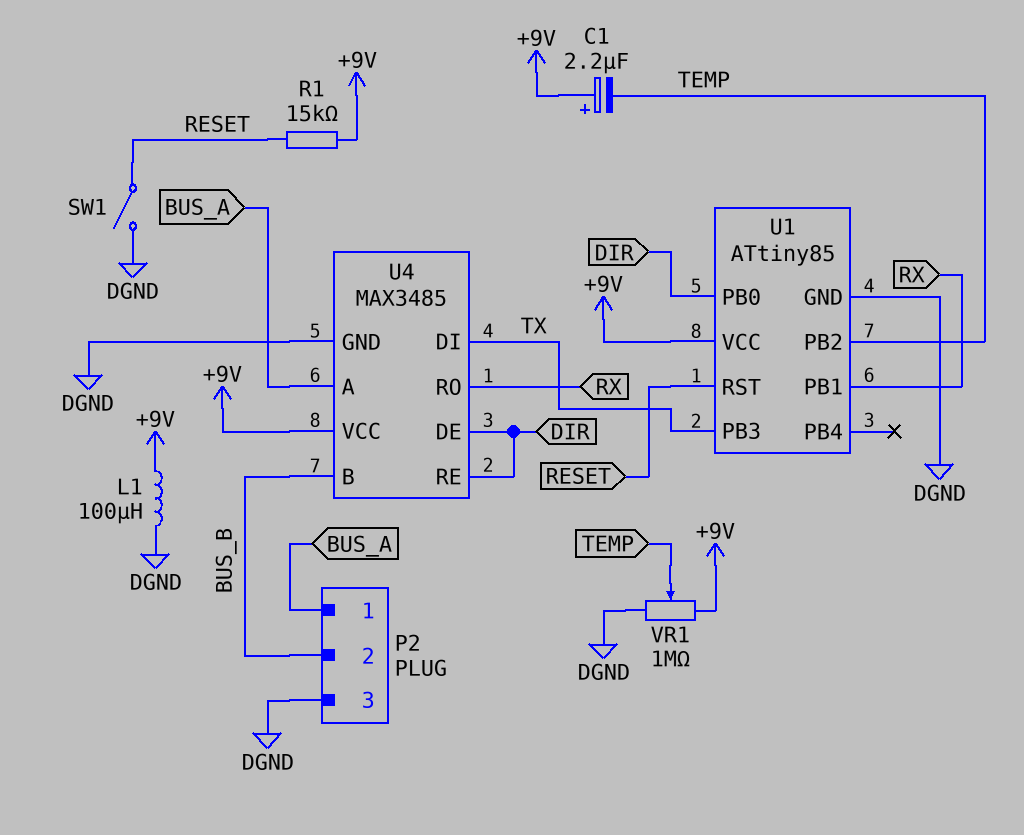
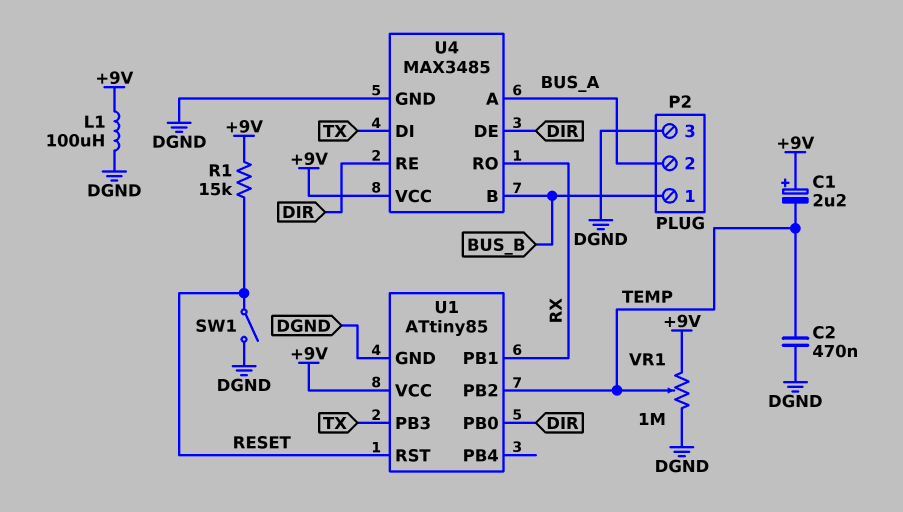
C2: none -> 470nF (DGND, TEMP)
P2 pin 1: BUS_A -> BUS_B
P2 pin 2: BUS_B -> BUS_A

